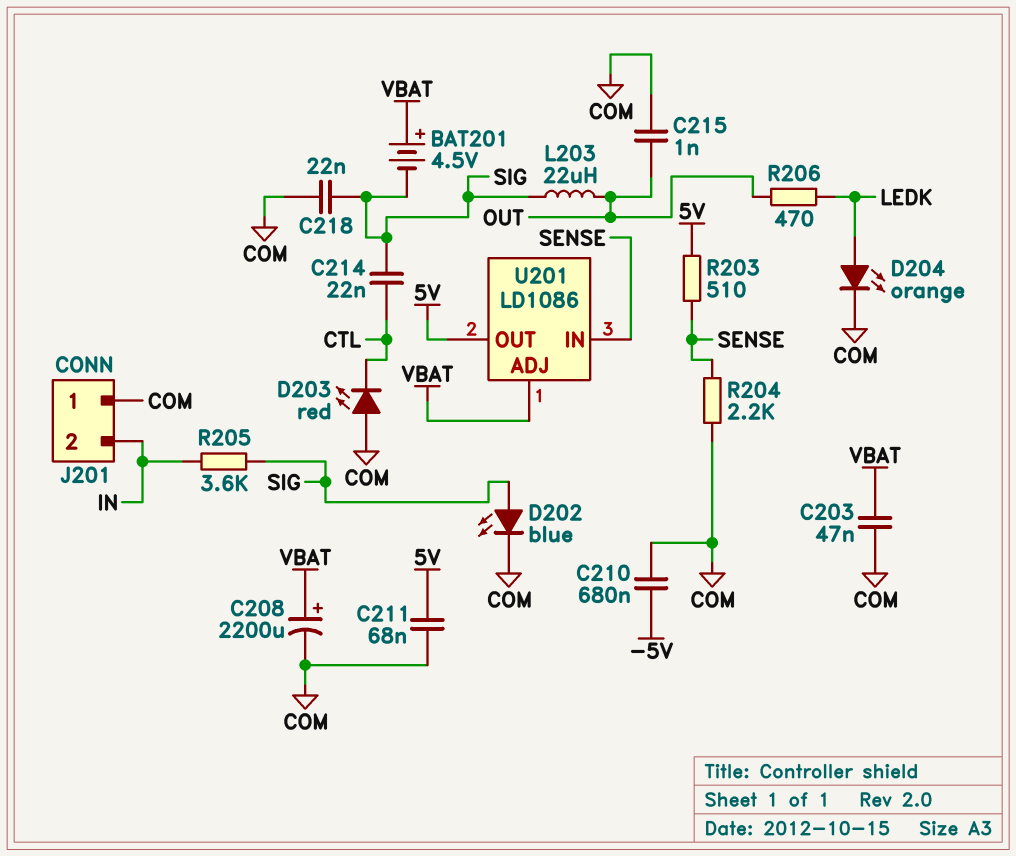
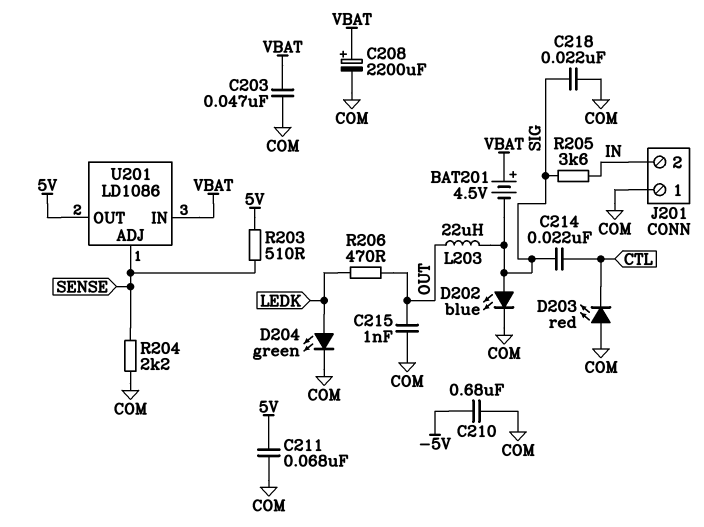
D204: LED orange (A LEDK, K COM) -> LED green (A LEDK, K COM)
U201 pin ADJ: VBAT -> SENSE
U201 pin IN: SENSE -> VBAT

